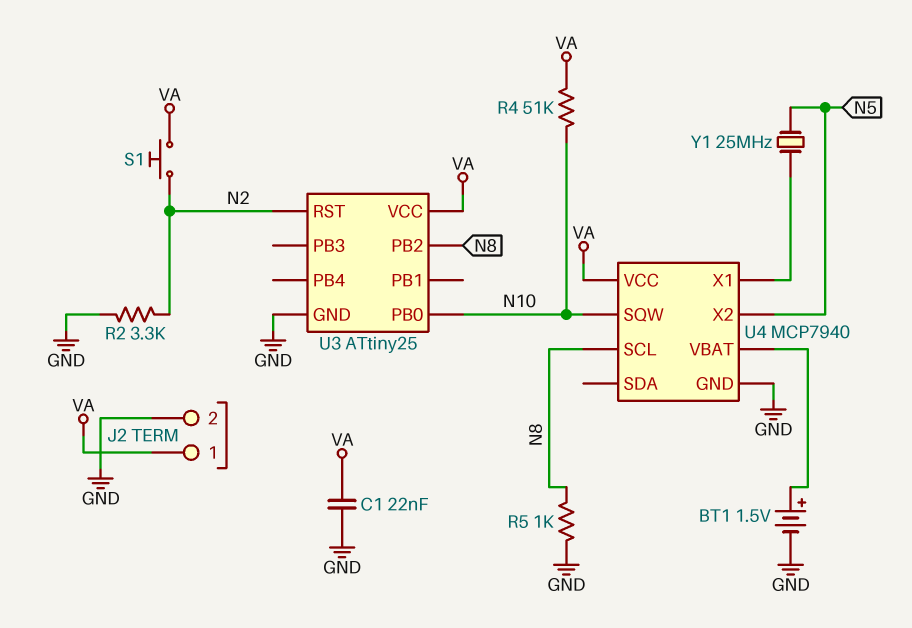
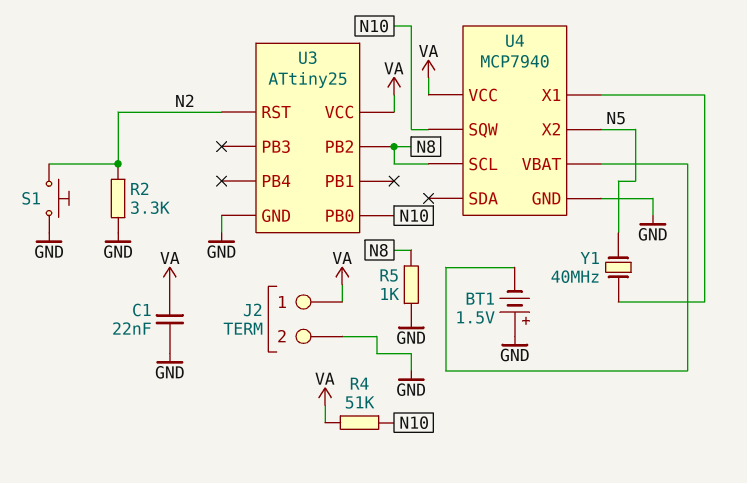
BT1: 1.5V (plus U4/VBAT, minus GND) -> 1.5V (plus GND, minus U4/VBAT)
S1: button (N2, VA) -> button (GND, N2)
Y1: 25MHz (N5, U4/X1) -> 40MHz (N5, U4/X1)

